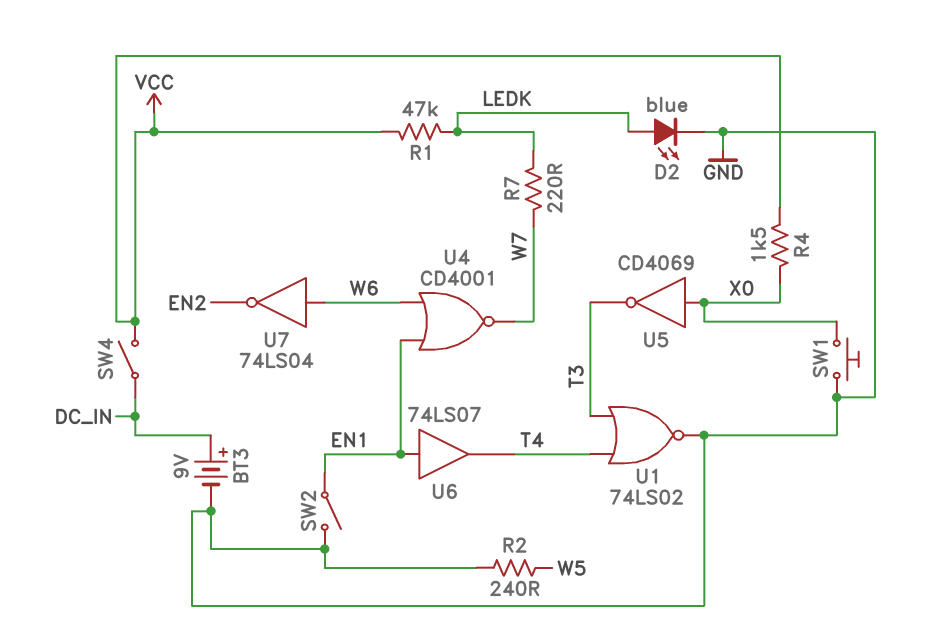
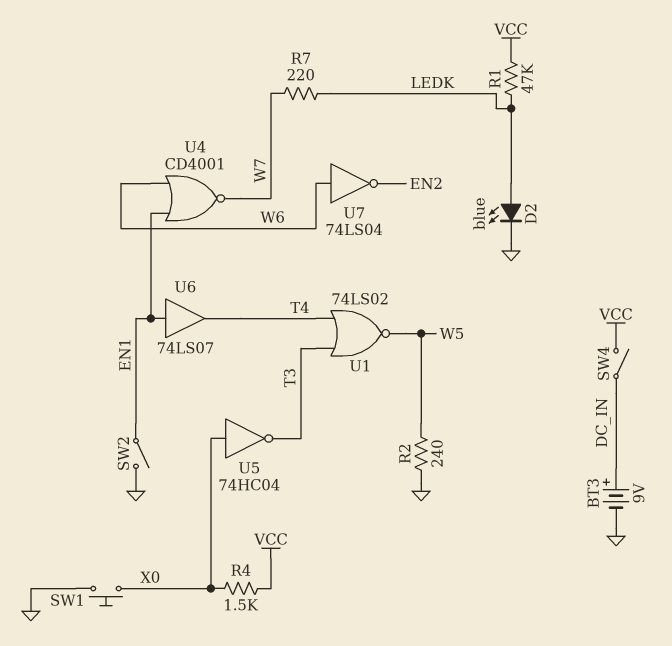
U1: NOR 74LS02 (in T3, in T4, out GND) -> NOR 74LS02 (in T3, in T4, out W5)
U5: NOT CD4069 (in X0, out T3) -> NOT 74HC04 (in X0, out T3)

